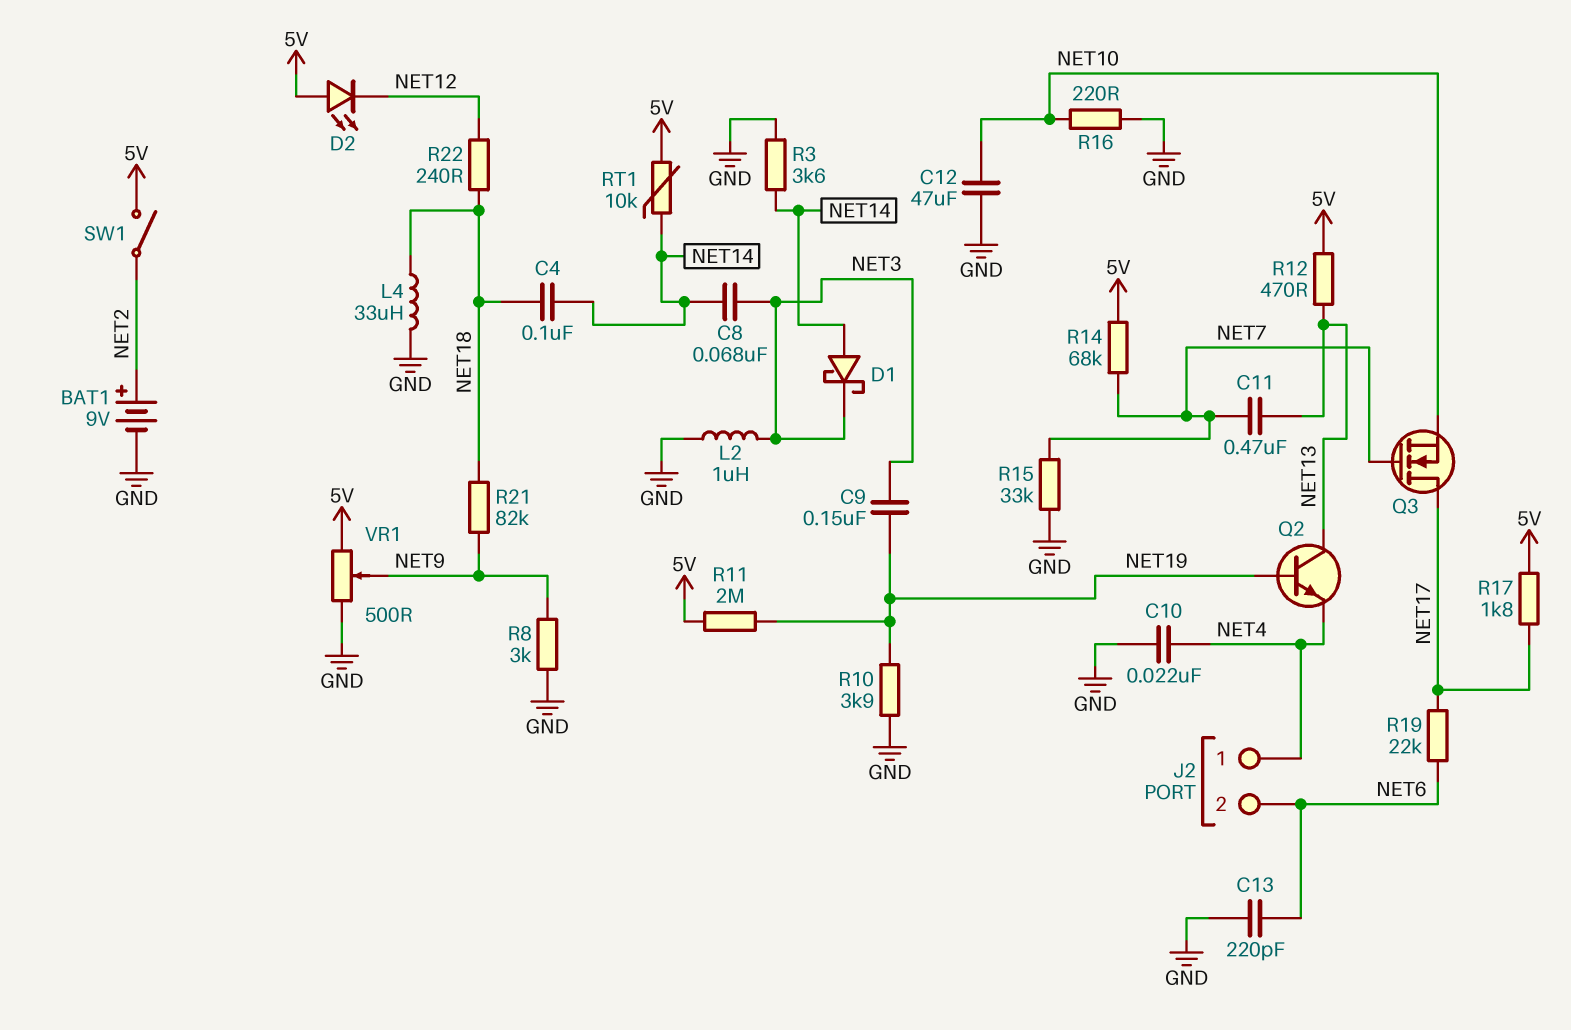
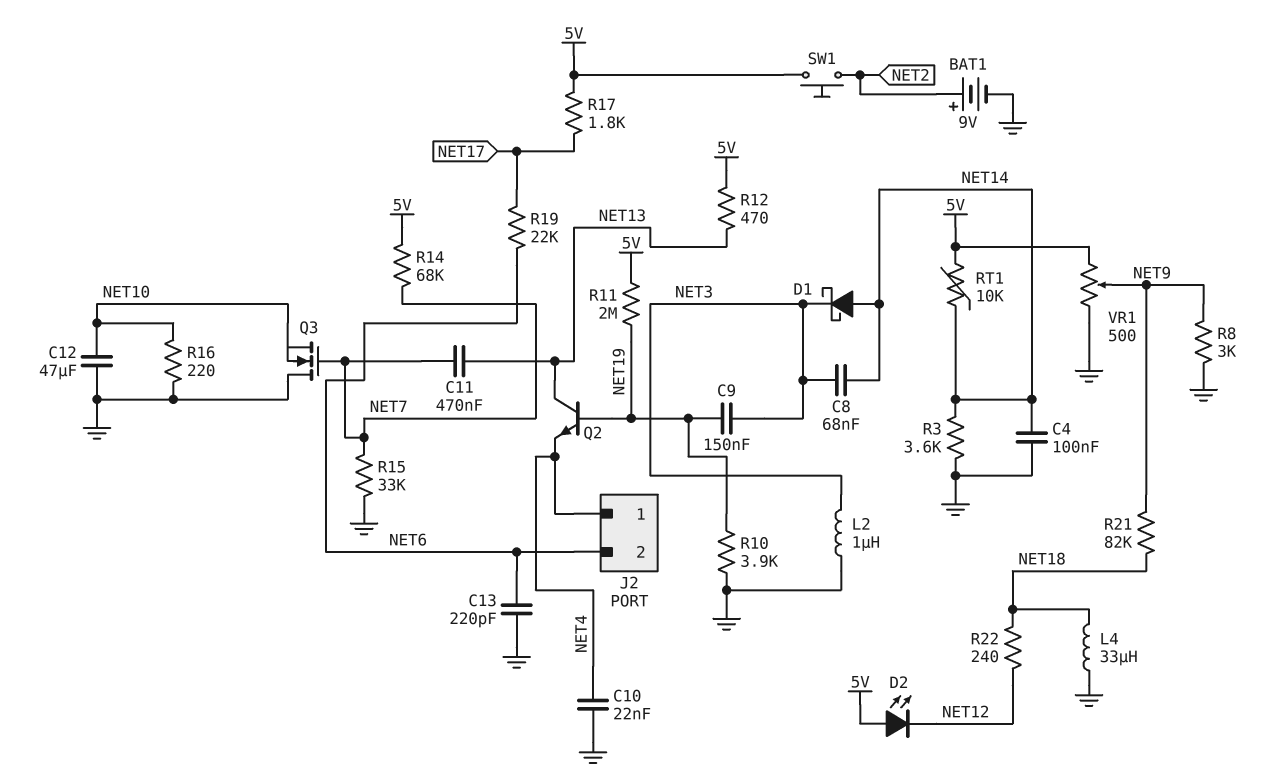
C4: 100nF (NET14, NET18) -> 100nF (GND, NET14)
Q3: NMOS (G NET7, D NET17, S NET10) -> NMOS (G NET7, D GND, S NET10)
SW1: switch (5V, NET2) -> button (5V, NET2)

